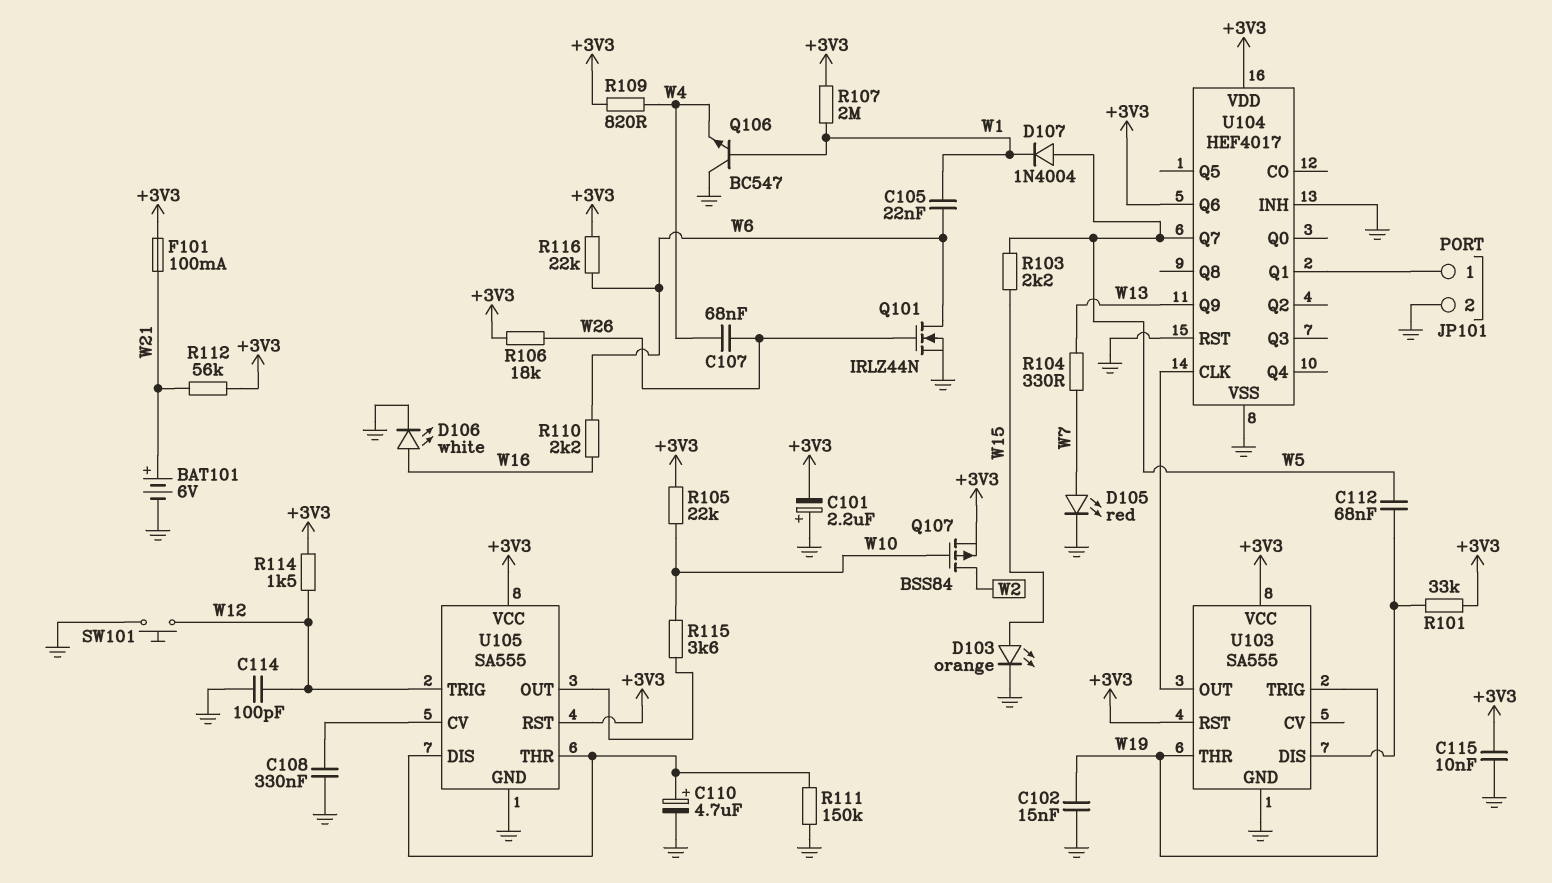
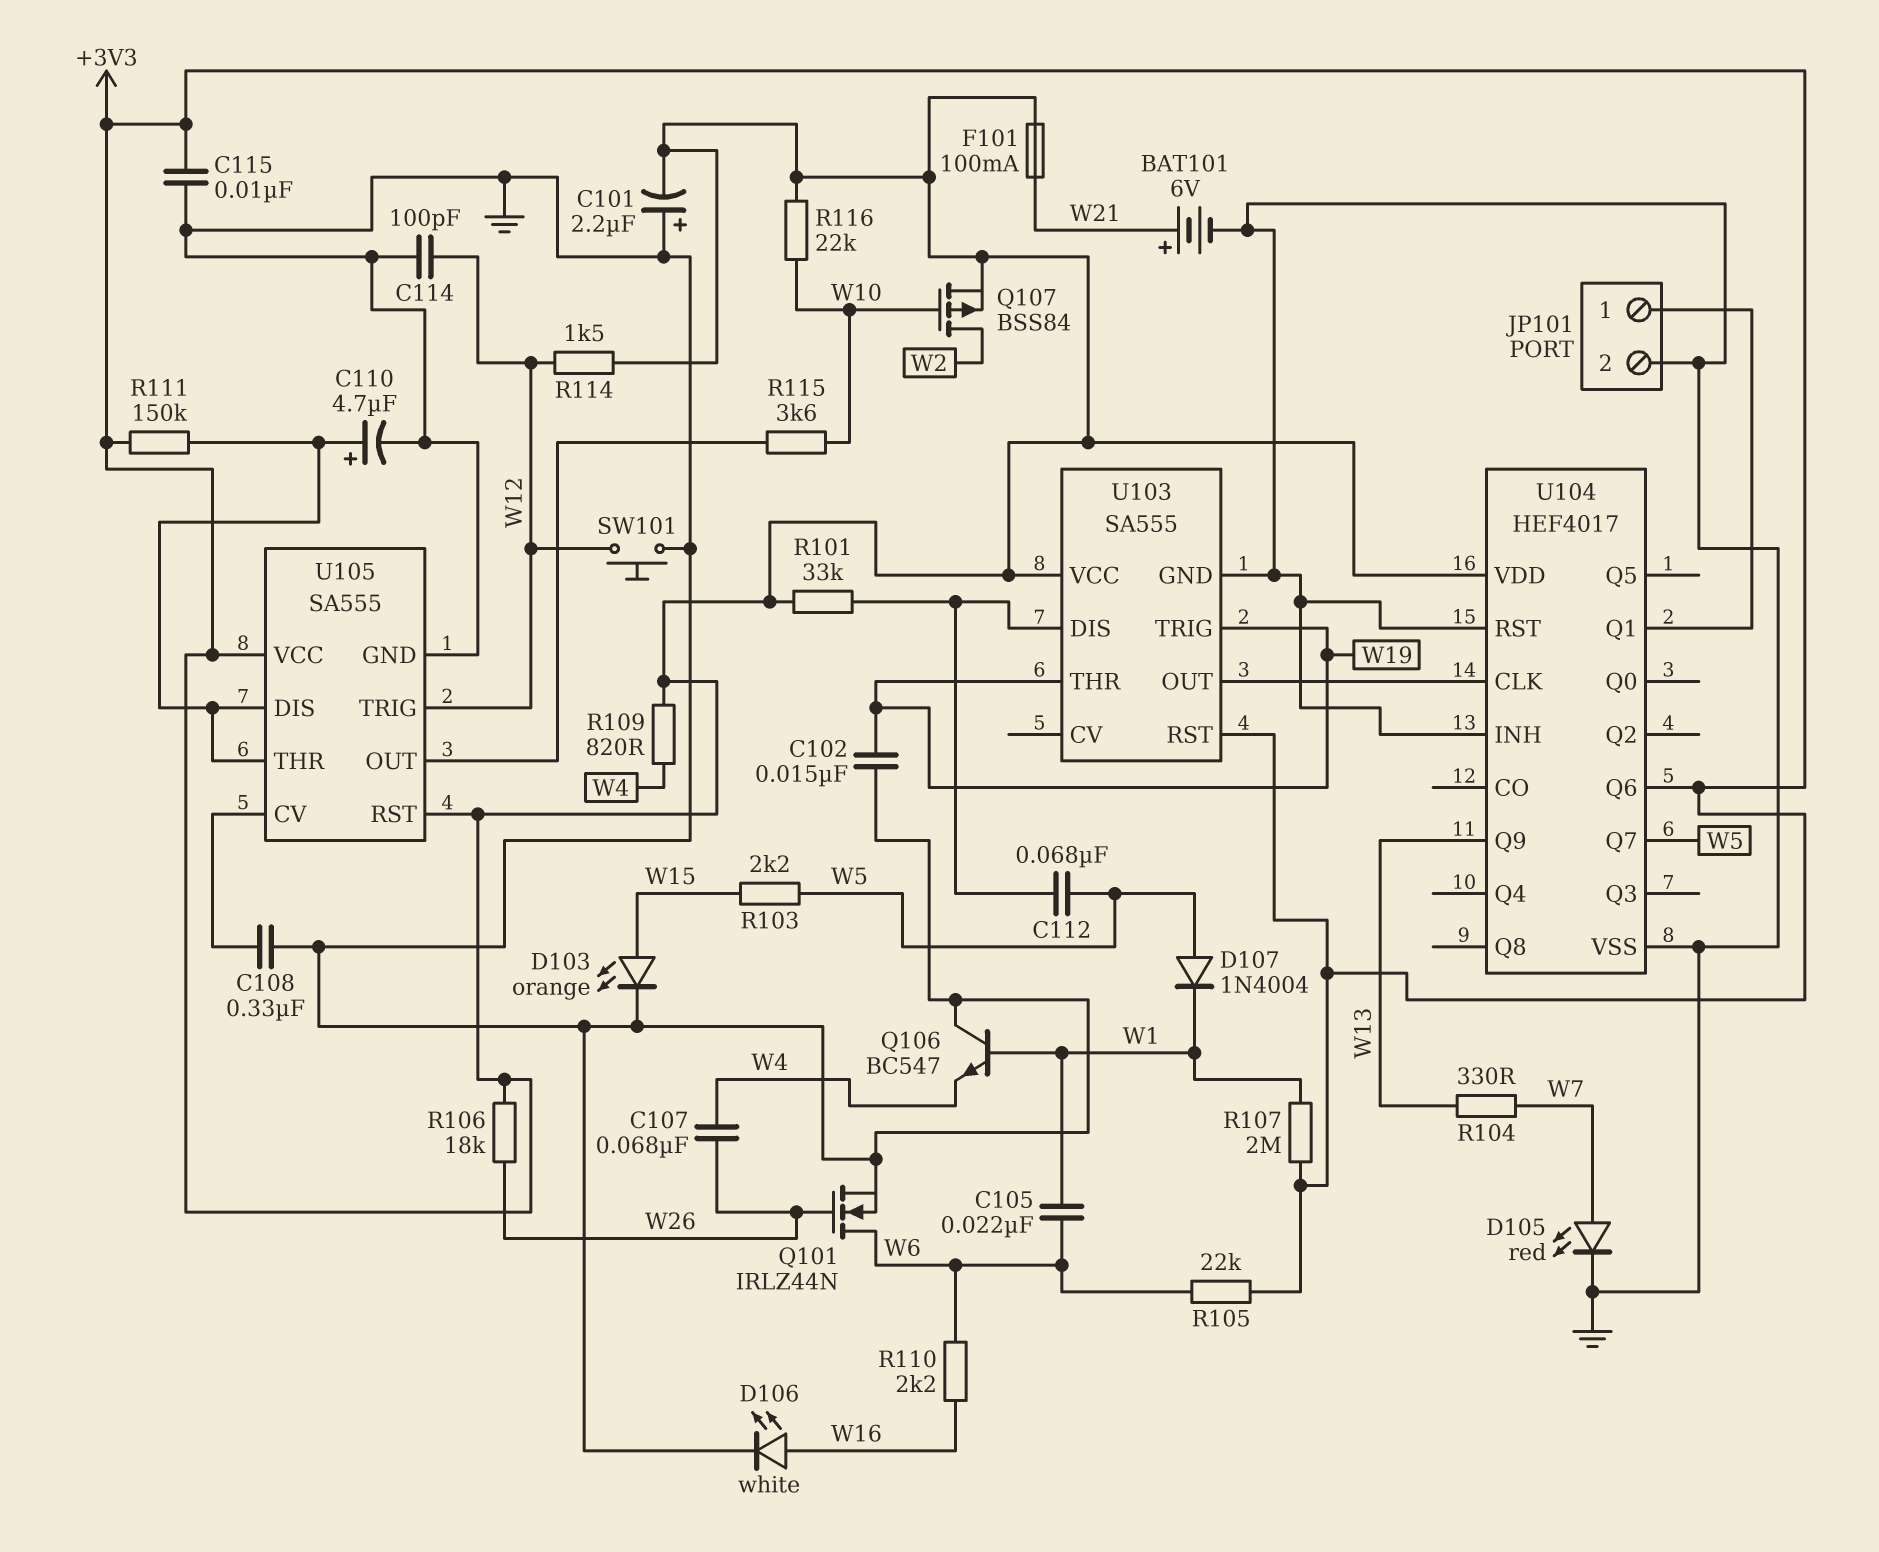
R105: 22k (+3V3, W10) -> 22k (+3V3, W6)
R111: 150k (GND, U105/DIS) -> 150k (+3V3, U105/DIS)
R112: 56k (+3V3, W21) -> none
R116: 22k (+3V3, W6) -> 22k (+3V3, W10)

